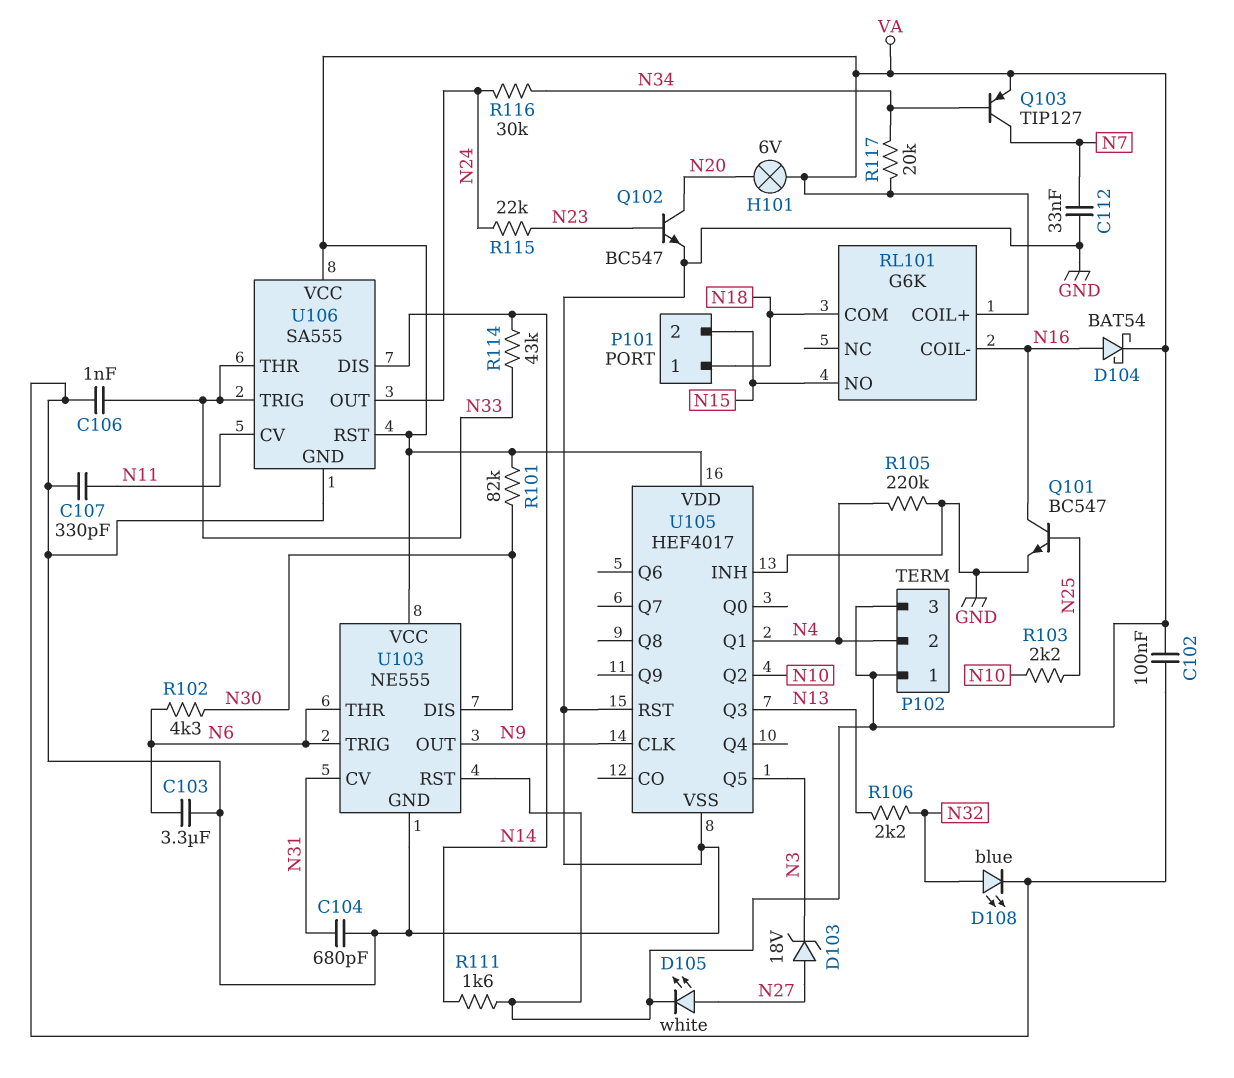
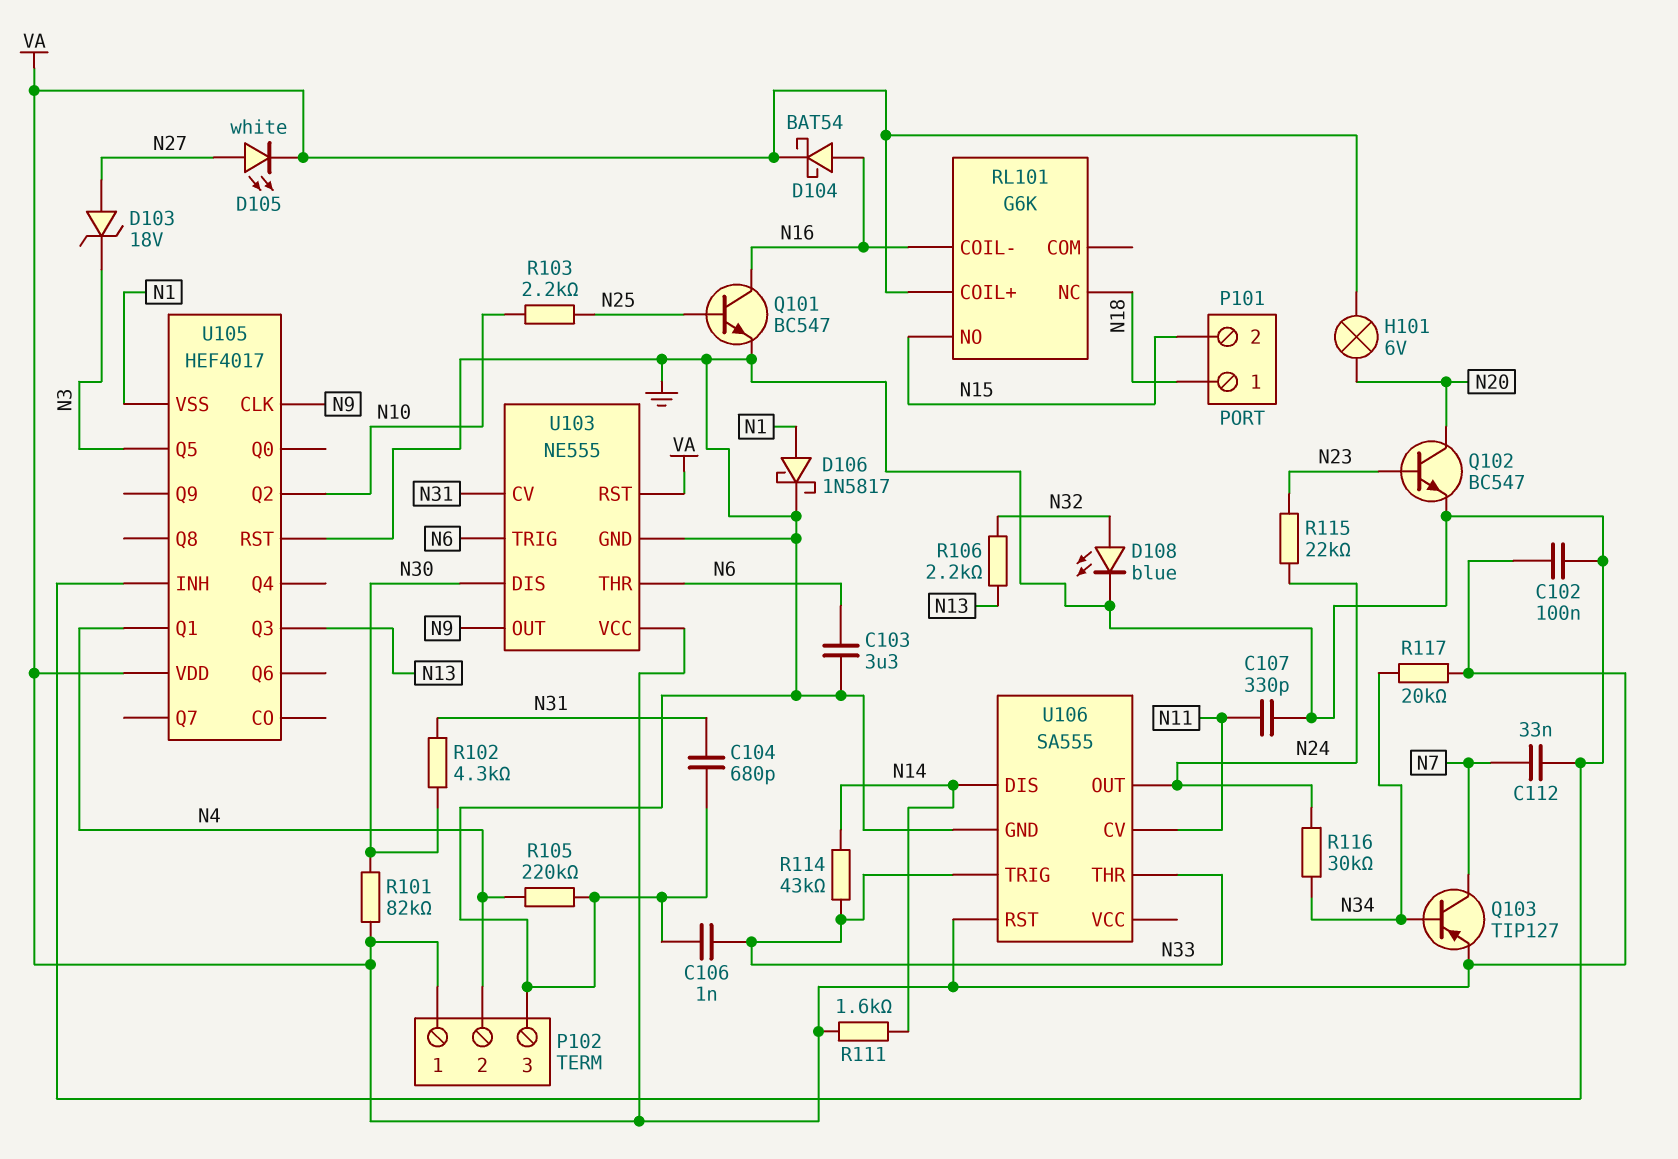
D106: none -> schottky 1N5817 (A N1, K GND)
P102 pin 3: VA -> GND
R102: 4.3k (N6, N30) -> 4.3k (N30, N31)
RL101 pin COM: N18 -> none
RL101 pin NC: none -> N18
U105 pin VSS: GND -> N1
U106 pin VCC: VA -> none

